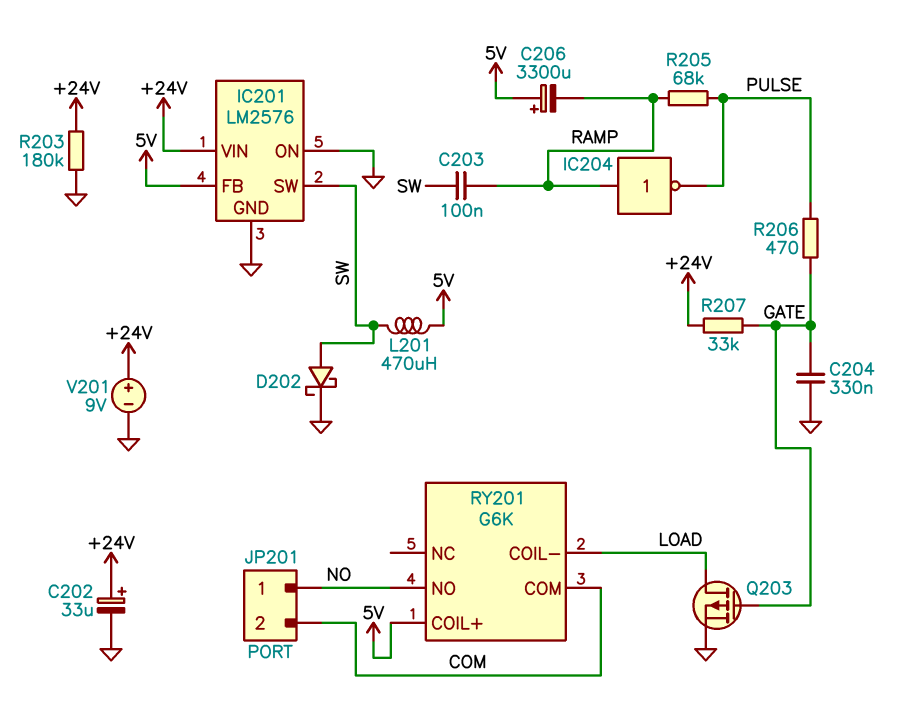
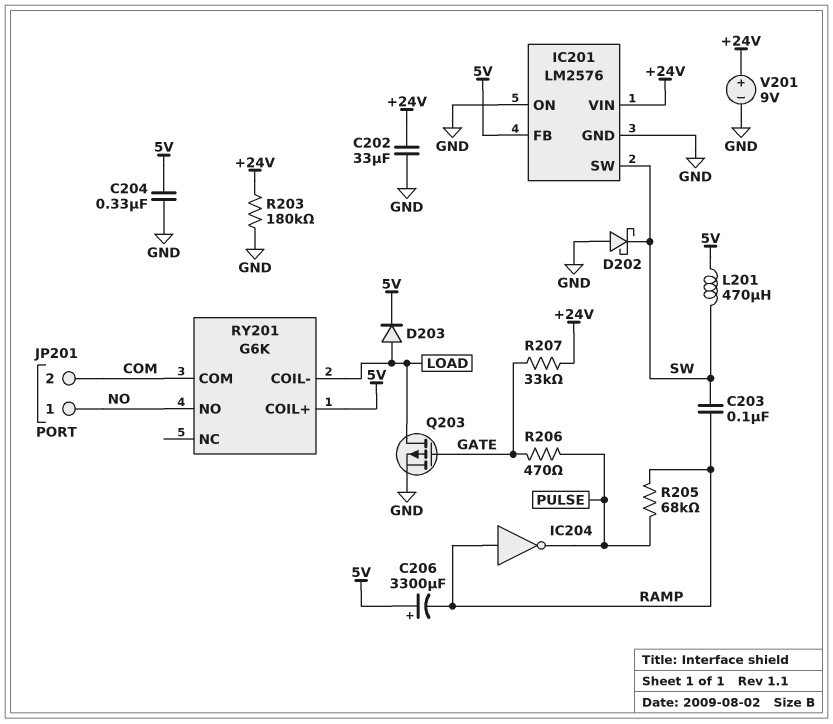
C202: 33uF (plus +24V, minus GND) -> 33uF (+24V, GND)
C204: 330nF (GATE, GND) -> 330nF (5V, GND)
D202: schottky (A SW, K GND) -> schottky (A GND, K SW)
D203: none -> diode (A LOAD, K 5V)

